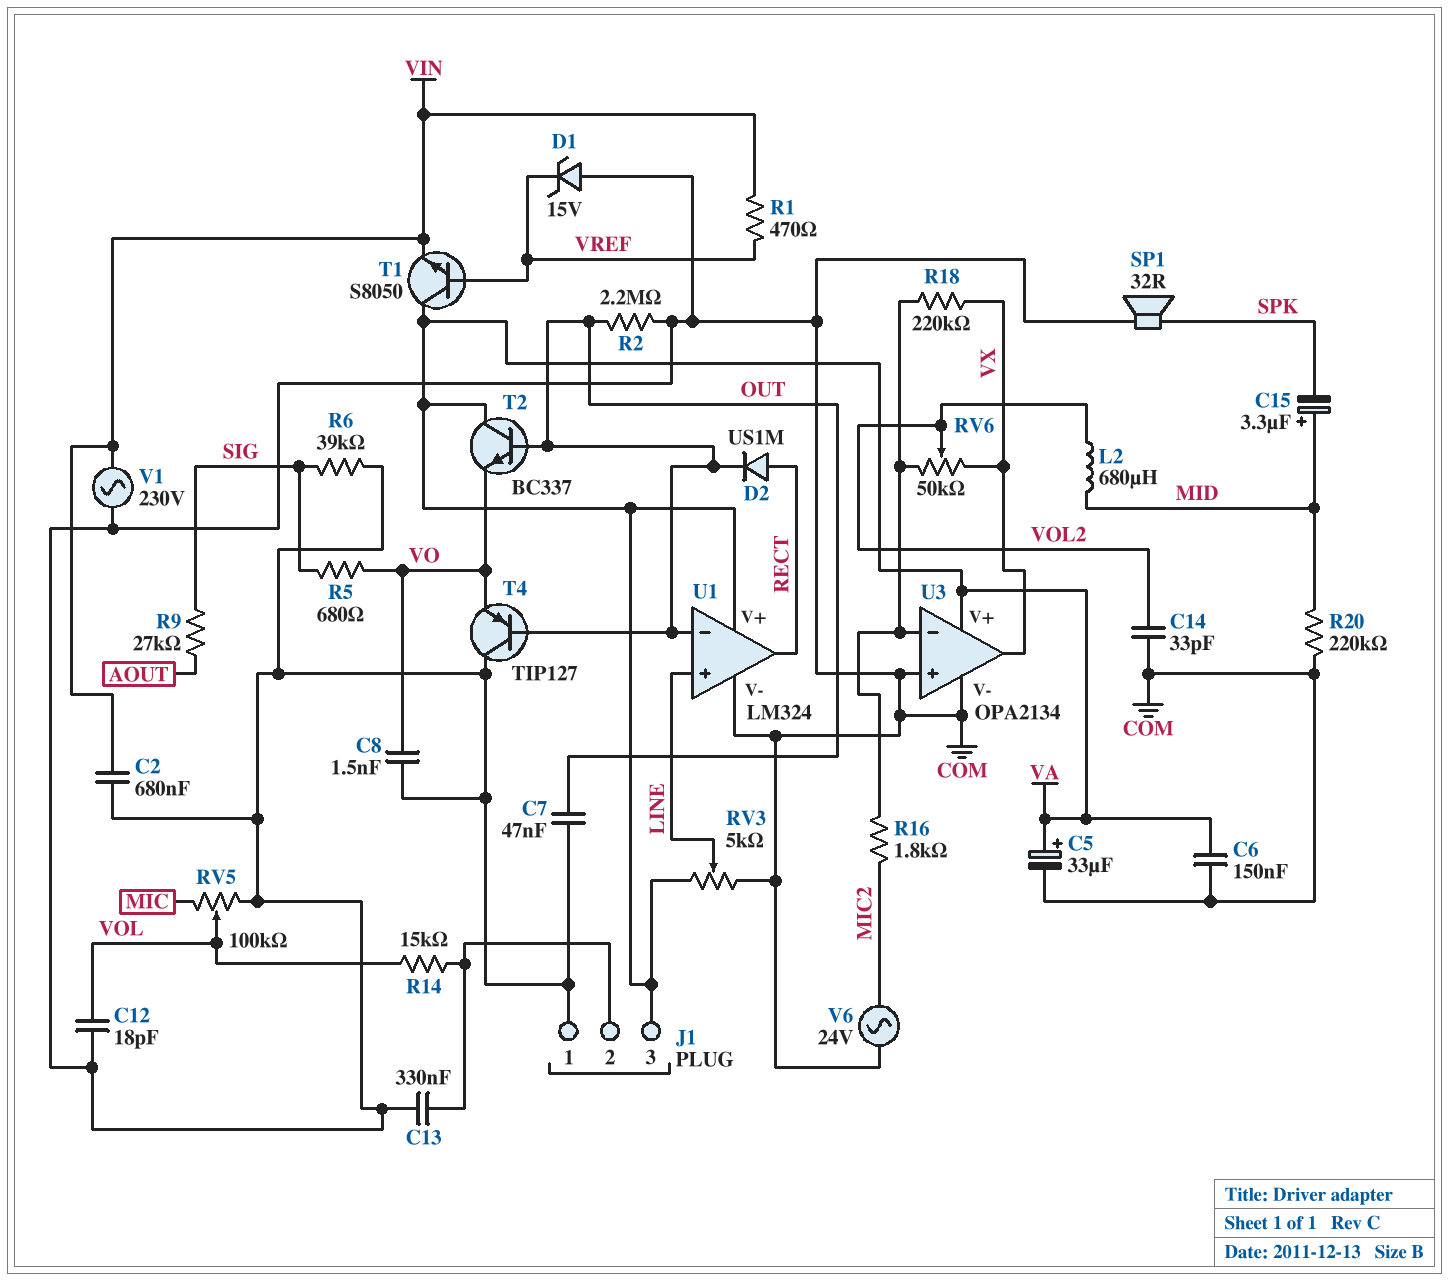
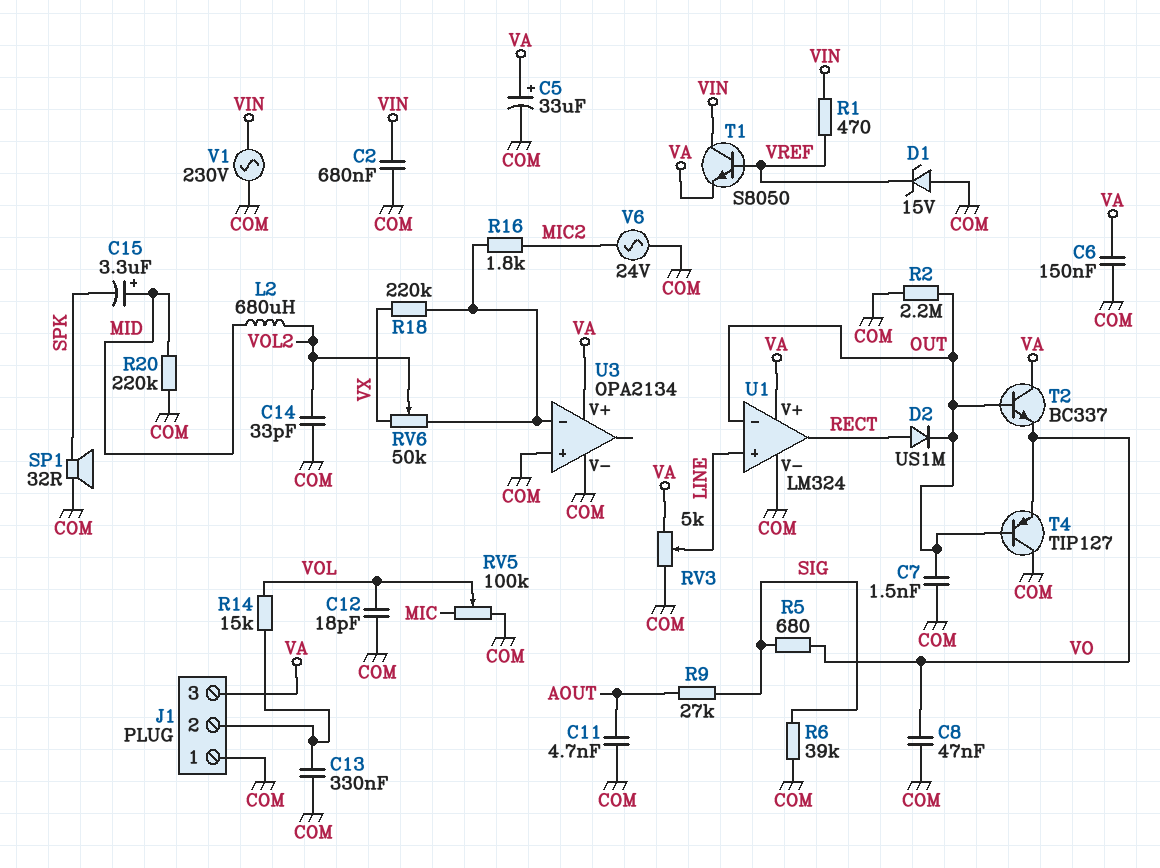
C7: 47nF (COM, OUT) -> 1.5nF (COM, OUT)
C8: 1.5nF (COM, VO) -> 47nF (COM, VO)
C11: none -> 4.7nF (AOUT, COM)
T1: NPN S8050 (B VREF, C VA, E VIN) -> NPN S8050 (B VREF, C VIN, E VA)
U3 pin out: VX -> none

